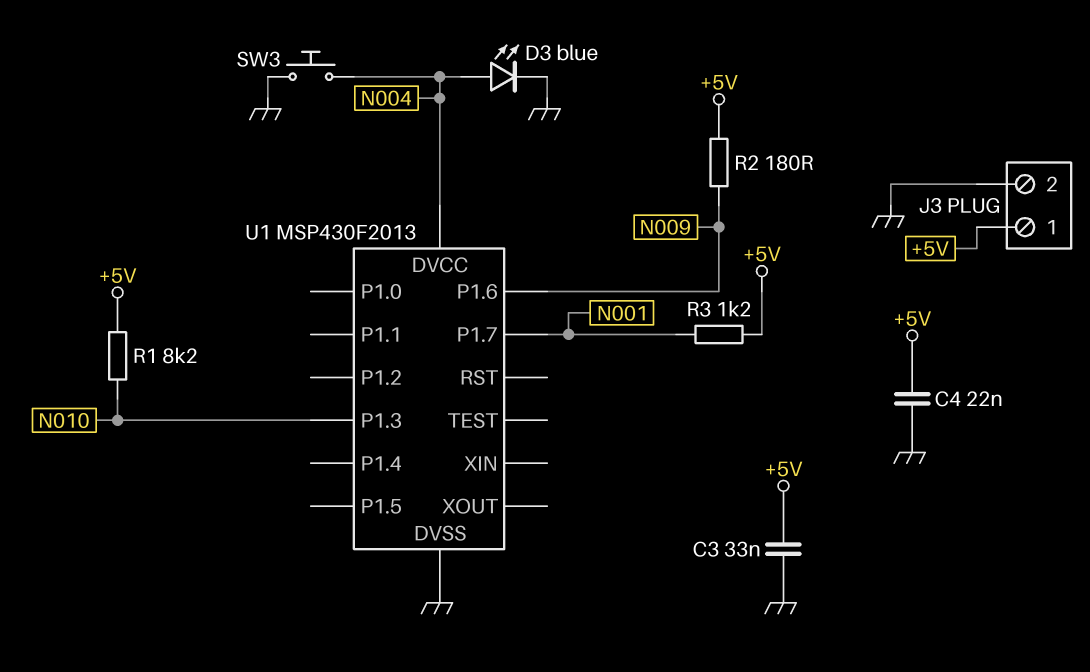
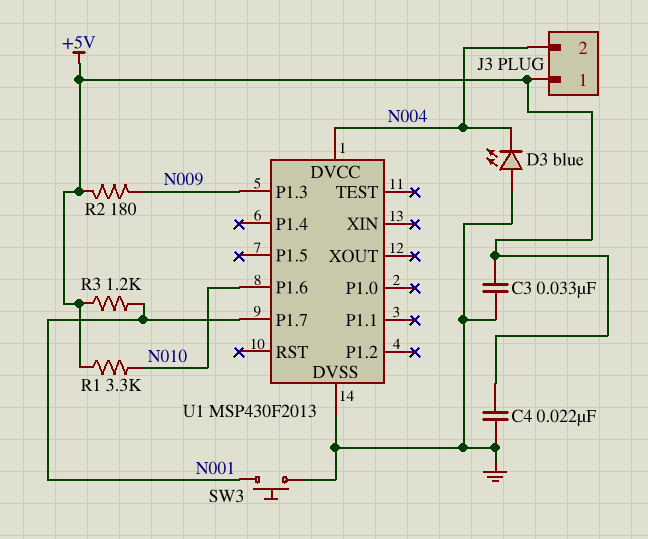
D3: LED blue (A N004, K GND) -> LED blue (A GND, K N004)
J3 pin 2: GND -> N004
R1: 8.2k (+5V, N010) -> 3.3k (+5V, N010)
SW3: button (GND, N004) -> button (GND, N001)
U1 pin P1.3: N010 -> N009
U1 pin P1.6: N009 -> N010

